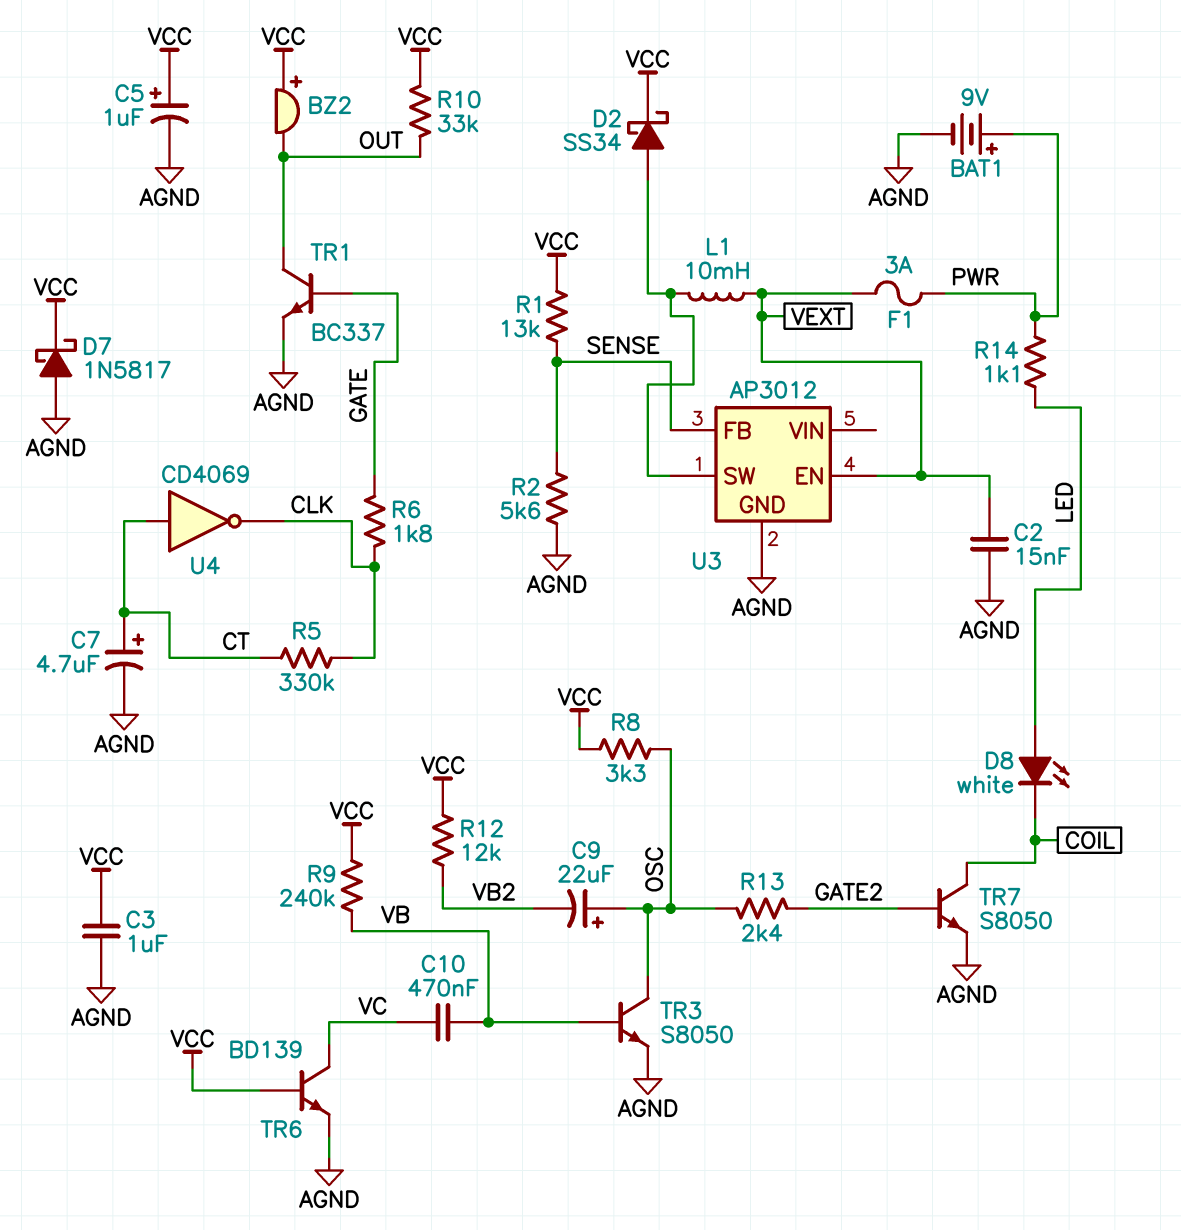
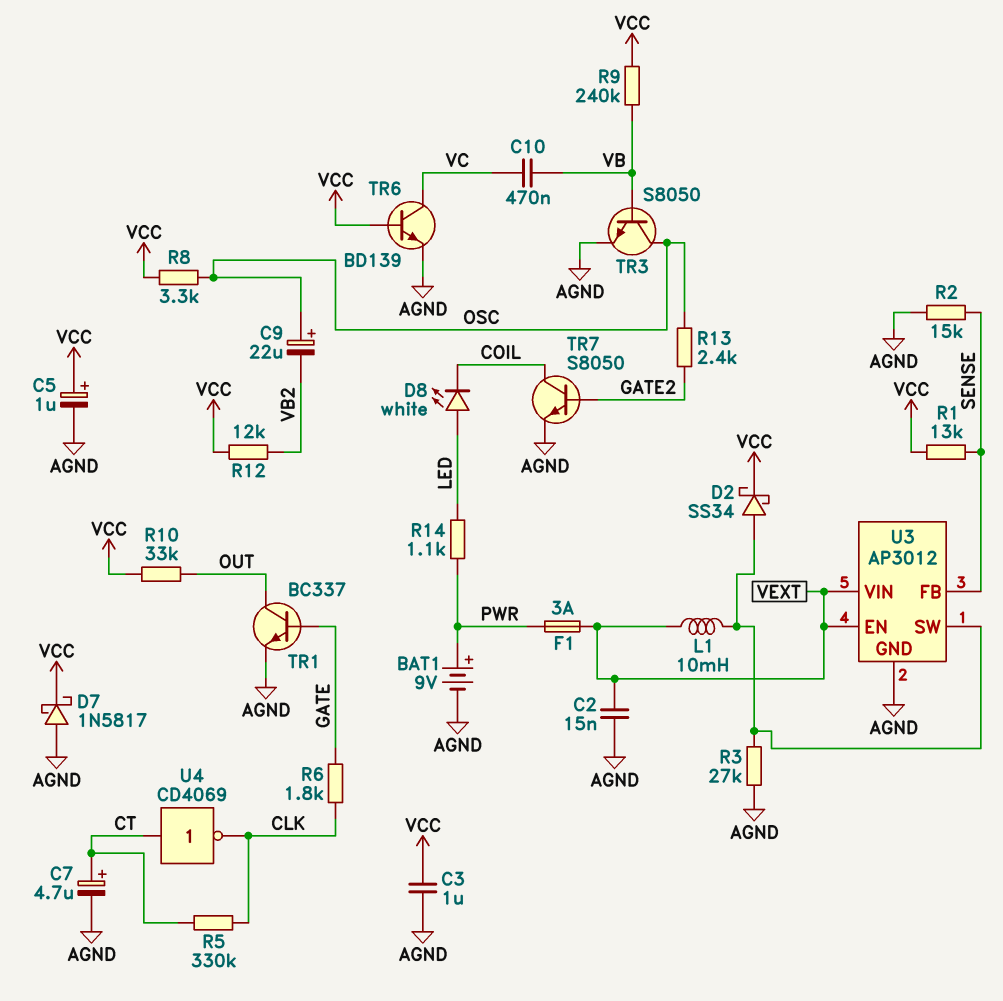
BZ2: buzzer (plus VCC, minus OUT) -> none
R2: 5.6k (AGND, SENSE) -> 15k (AGND, SENSE)
R3: none -> 27k (AGND, U3/SW)
U3 pin VIN: none -> VEXT

